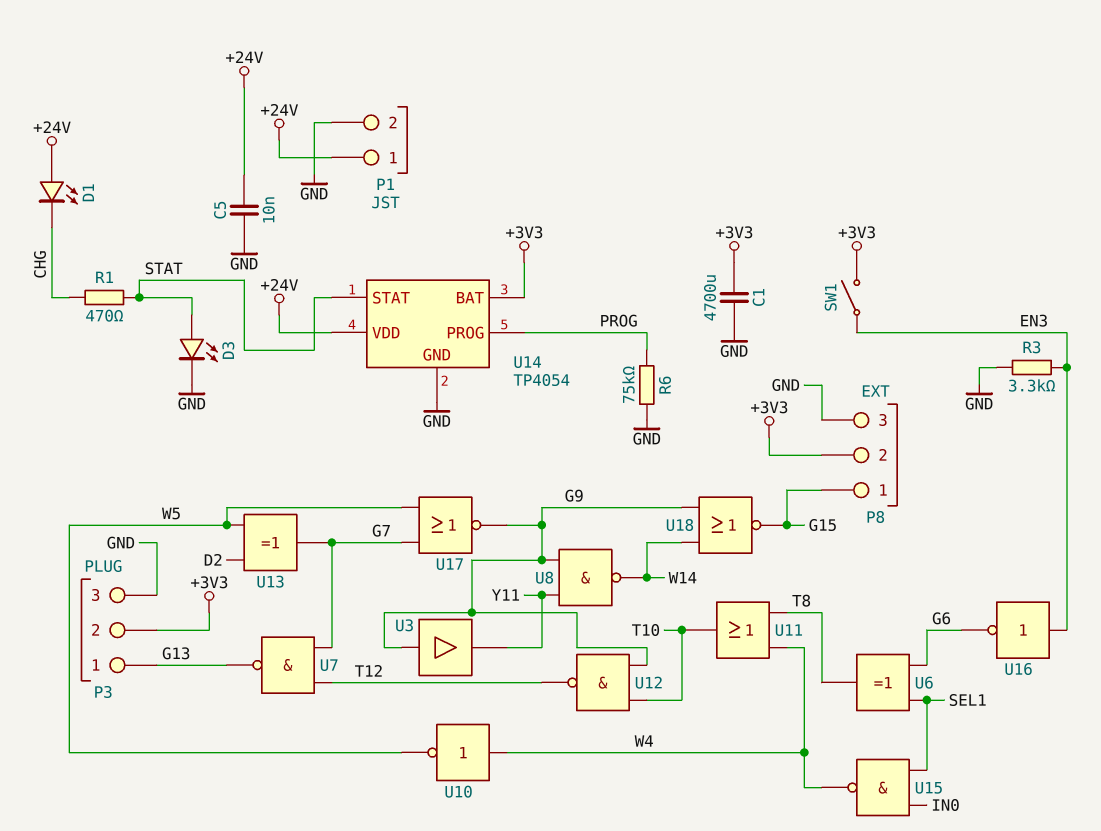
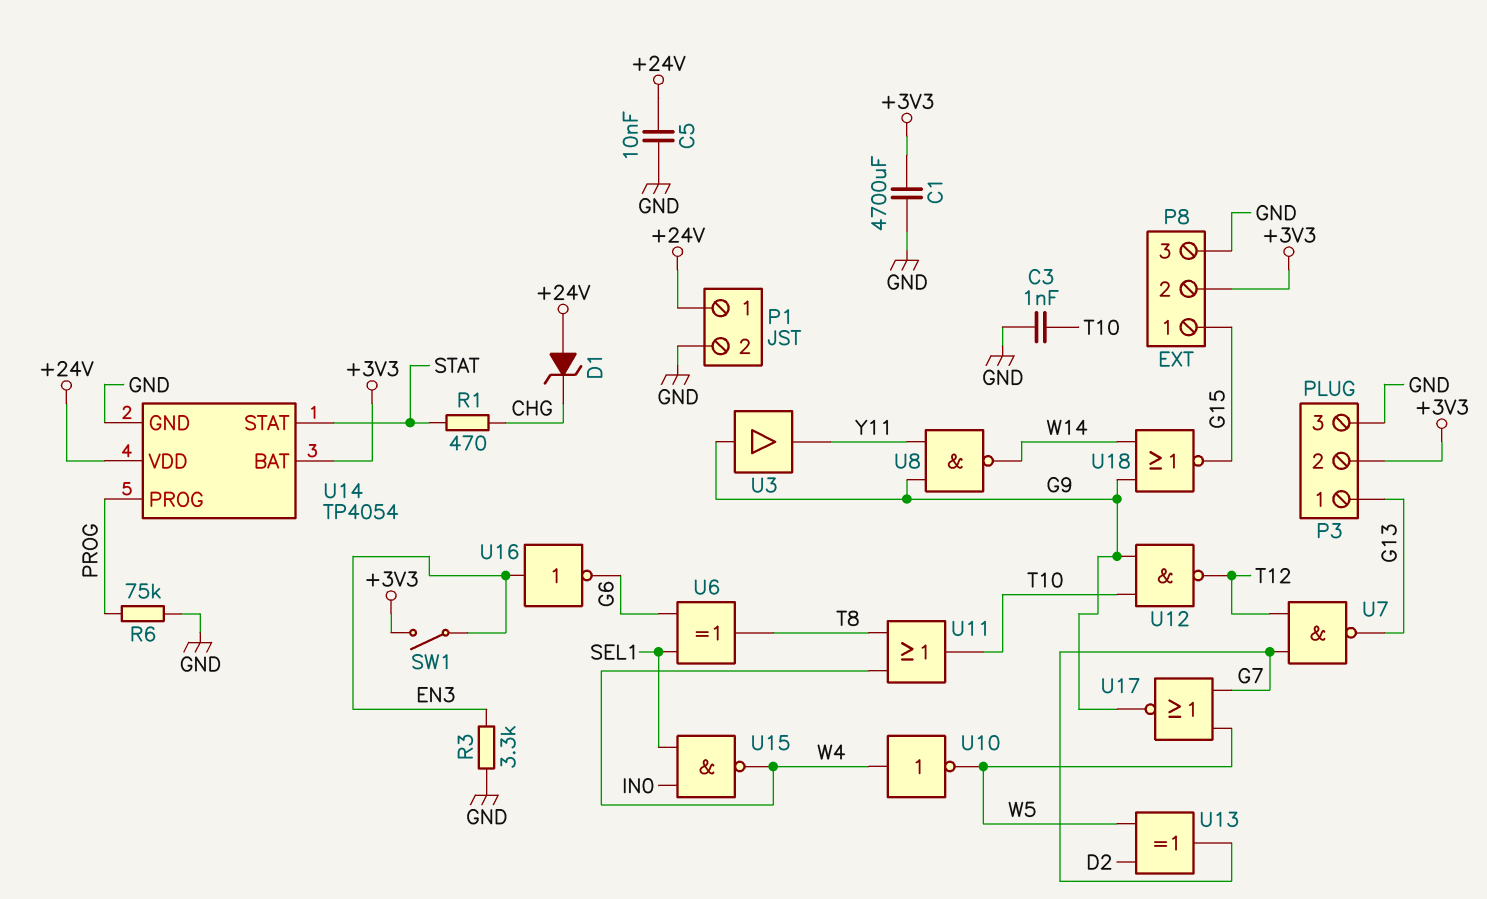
C3: none -> 1nF (GND, T10)
D1: LED (A +24V, K CHG) -> zener (A +24V, K CHG)
D3: LED (A STAT, K GND) -> none

